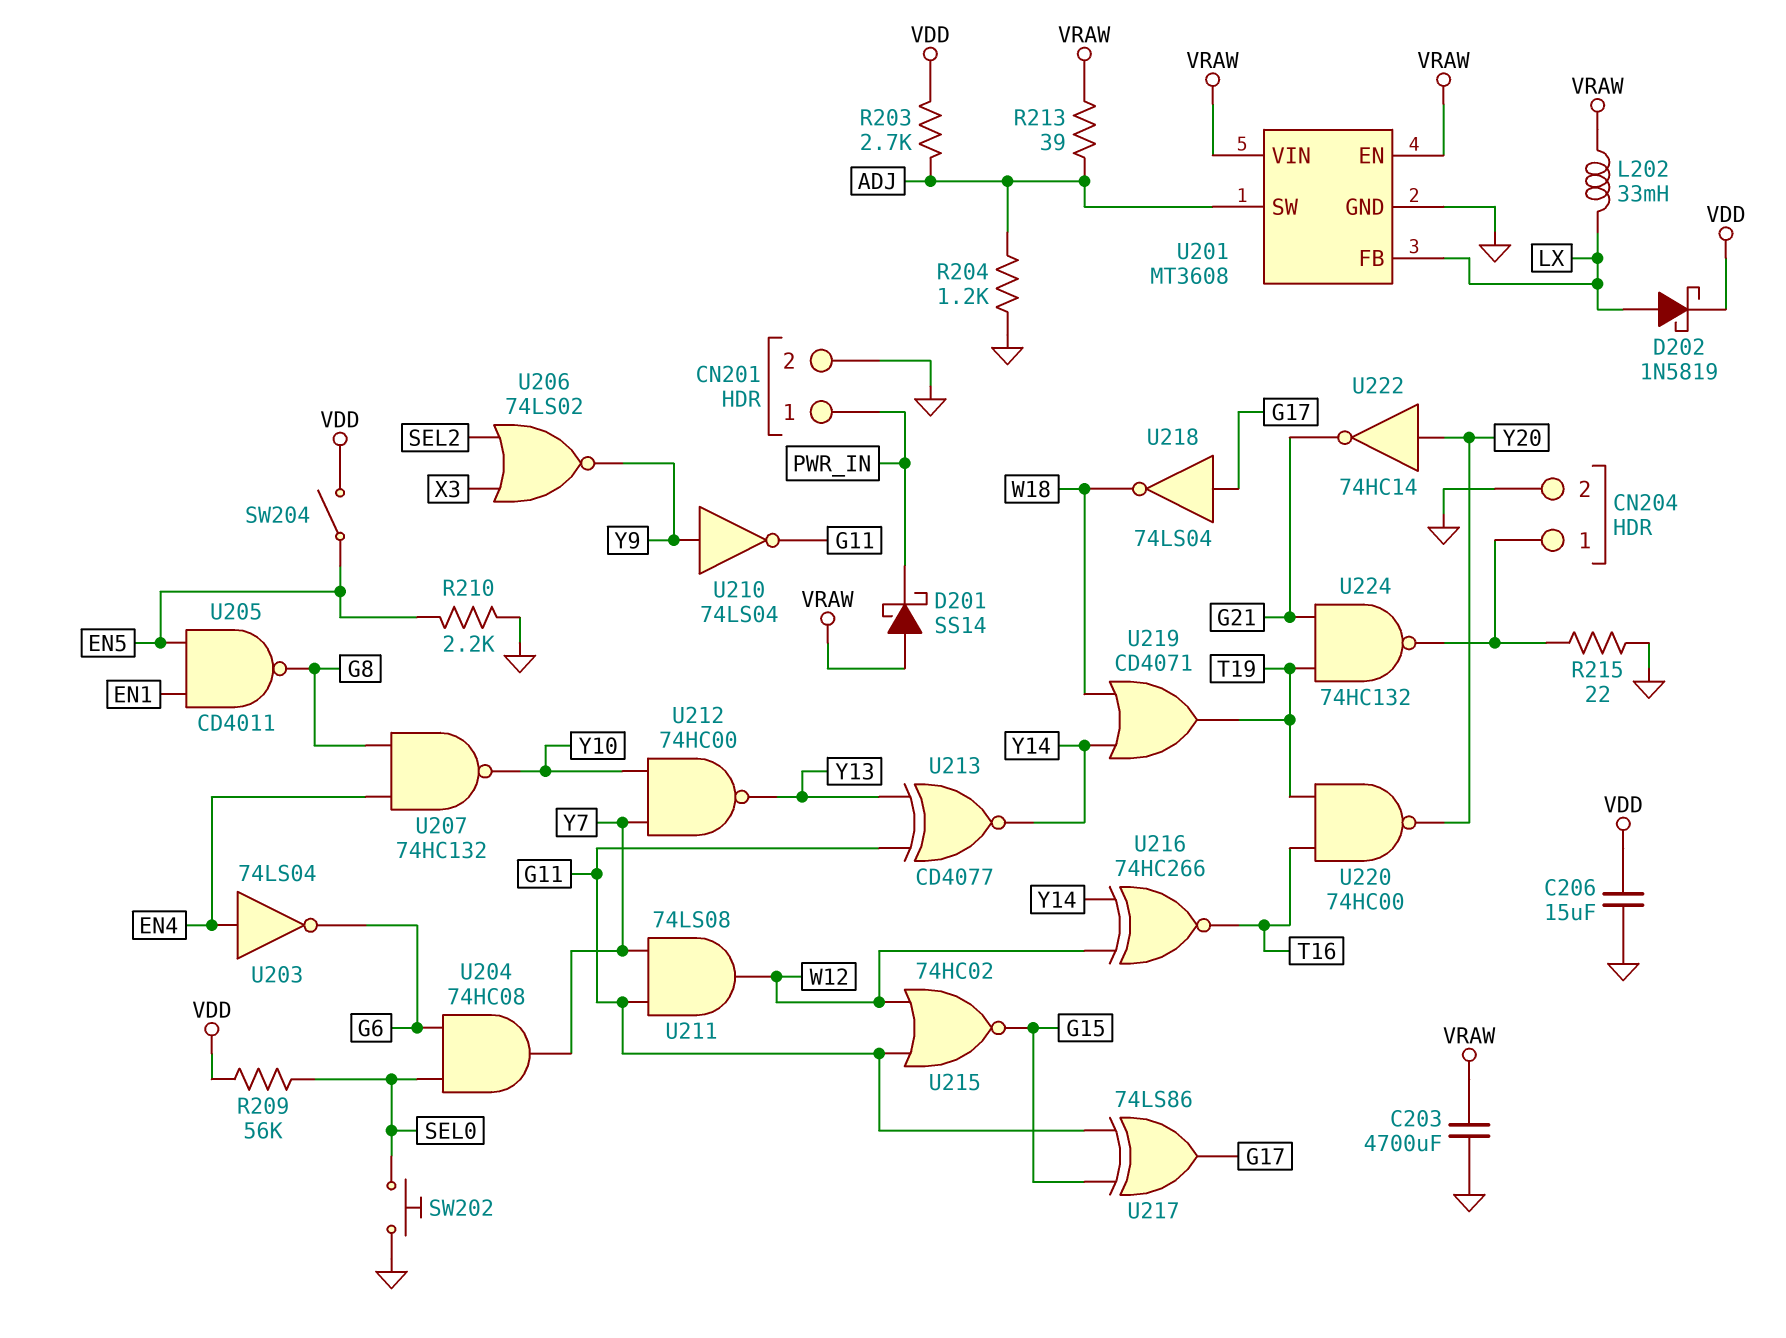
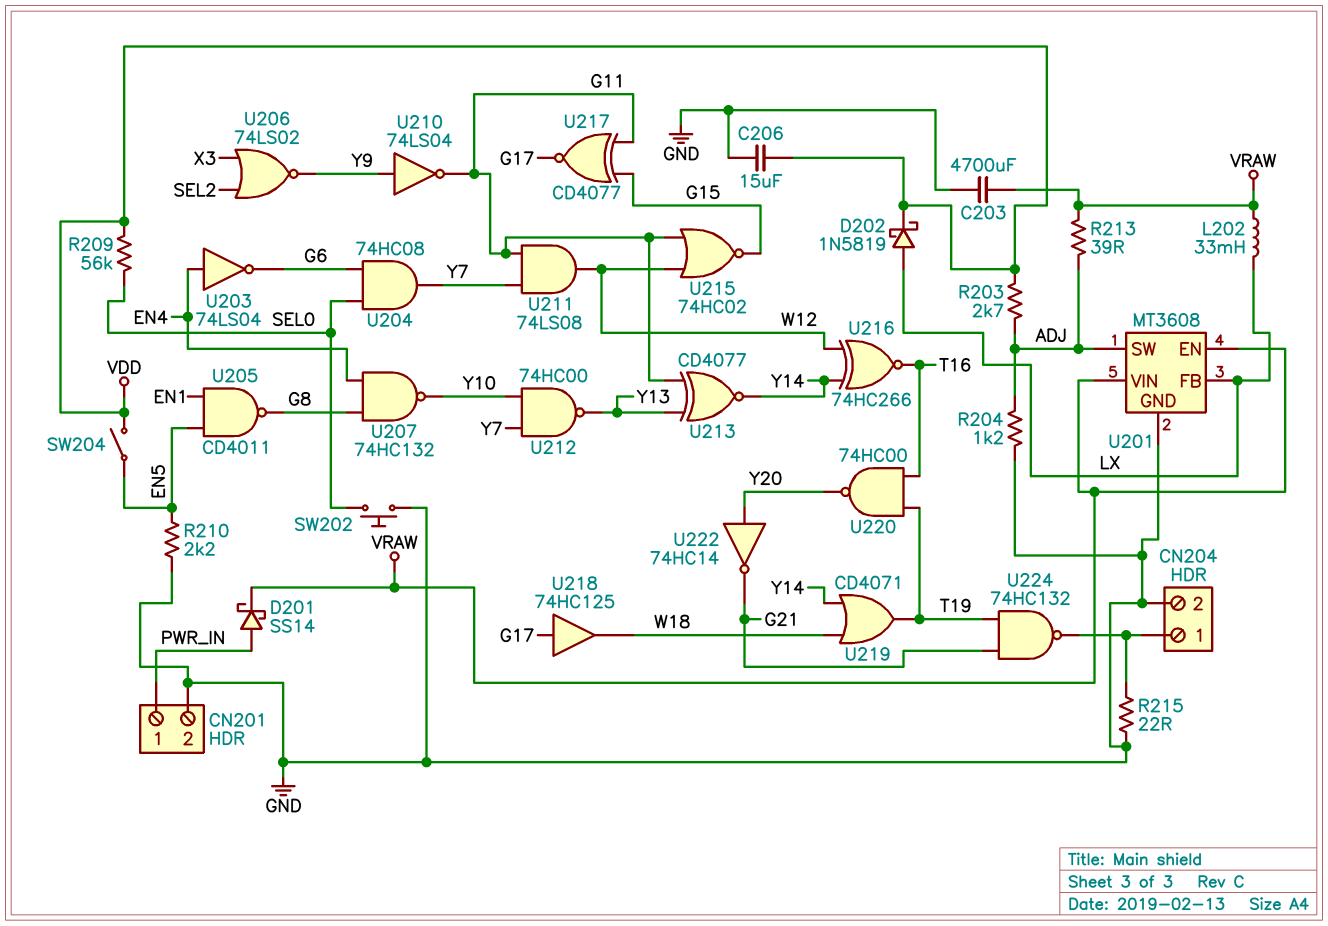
D201: schottky SS14 (A VRAW, K PWR_IN) -> schottky SS14 (A PWR_IN, K VRAW)
U217: XOR 74LS86 (in G11, in G15, out G17) -> XNOR CD4077 (in G11, in G15, out G17)
U218: NOT 74LS04 (in G17, out W18) -> buffer 74HC125 (in G17, out W18)

